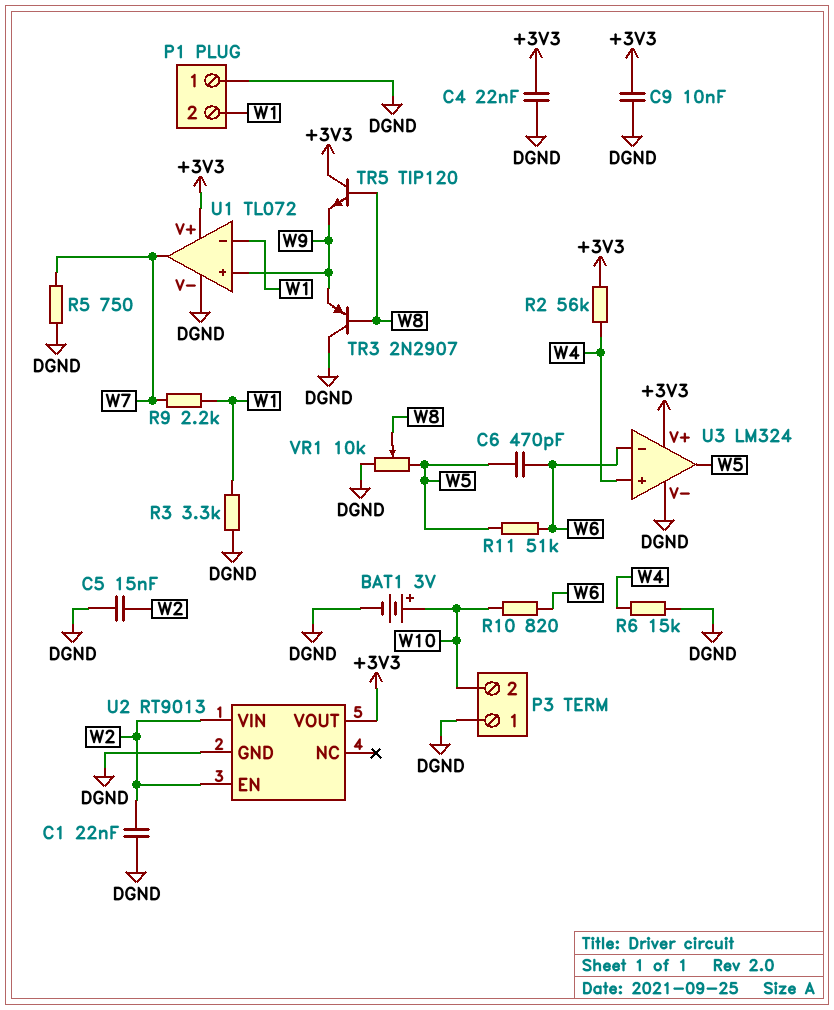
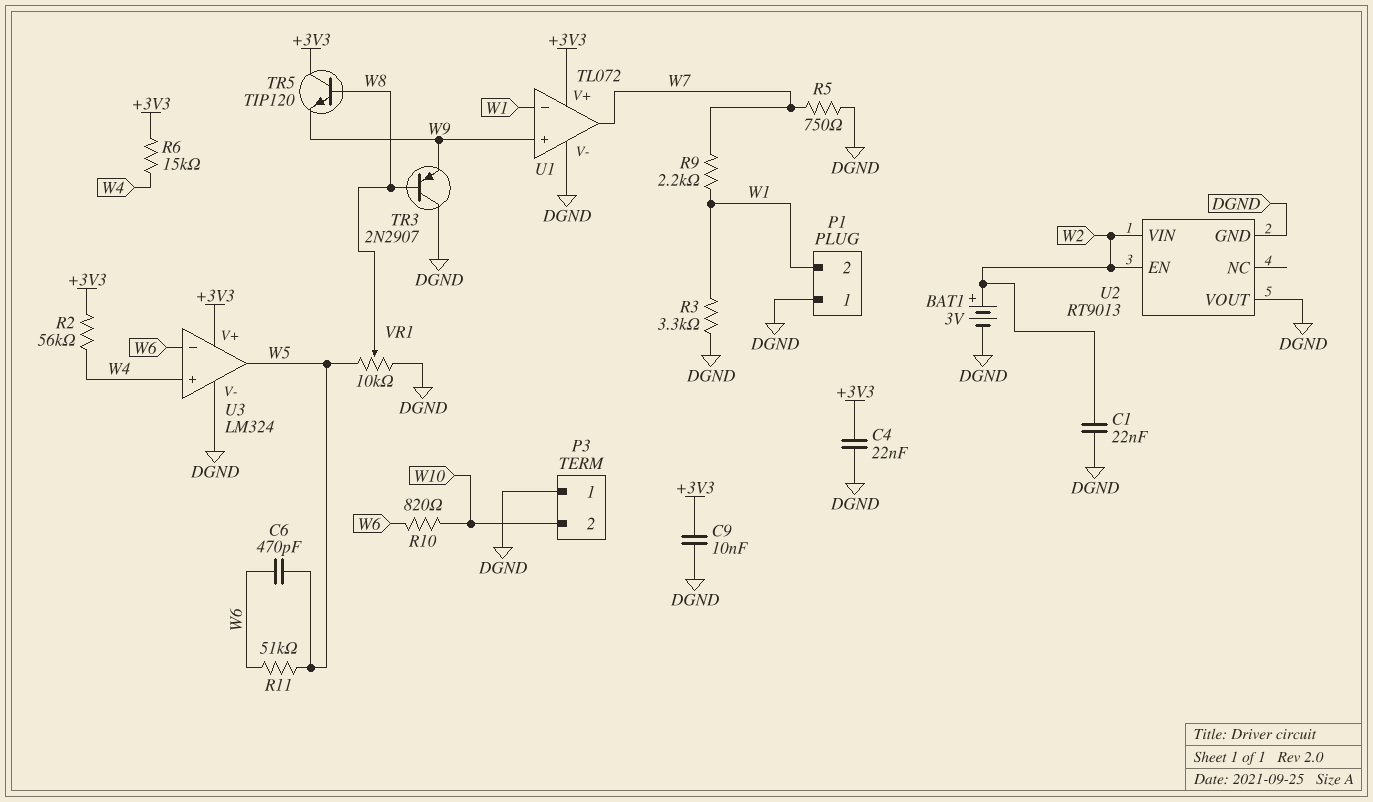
BAT1: 3V (plus W10, minus DGND) -> 3V (plus W2, minus DGND)
C5: 15nF (DGND, W2) -> none
R6: 15k (DGND, W4) -> 15k (+3V3, W4)
U2 pin VOUT: +3V3 -> DGND

